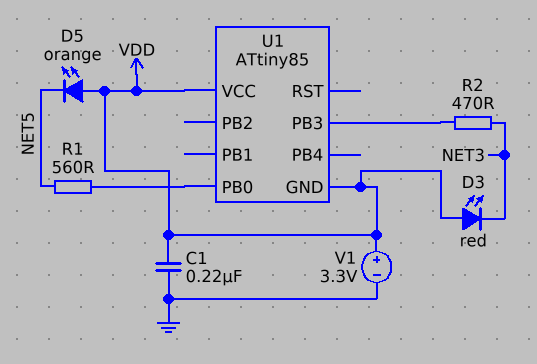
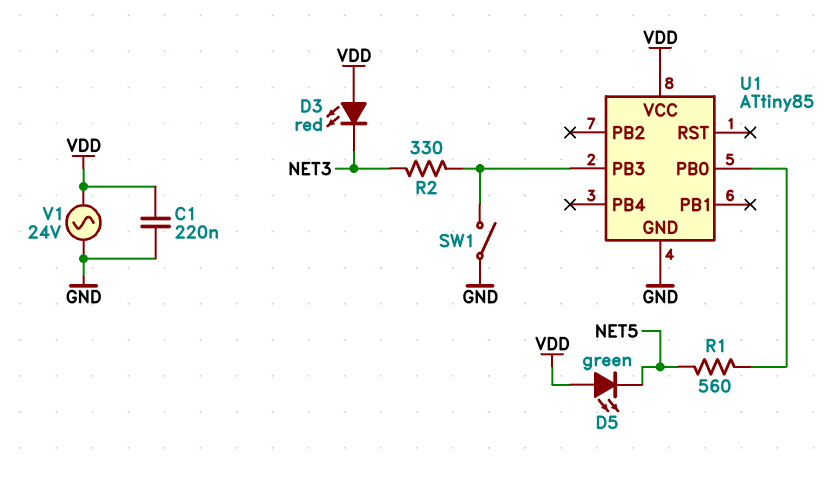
D5: LED orange (A VDD, K NET5) -> LED green (A VDD, K NET5)
R2: 470 (NET3, U1/PB3) -> 330 (NET3, U1/PB3)
SW1: none -> switch (GND, U1/PB3)
U1 pin GND: VDD -> GND
V1: 3.3V (plus VDD, minus GND) -> AC 24V (GND, VDD)

